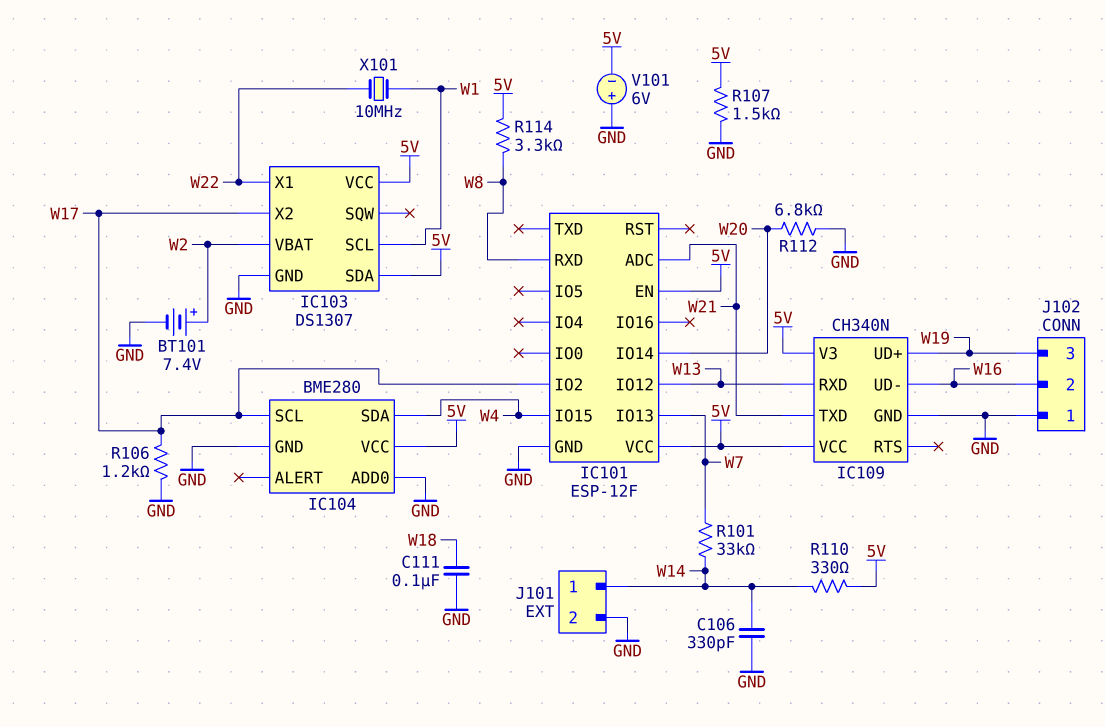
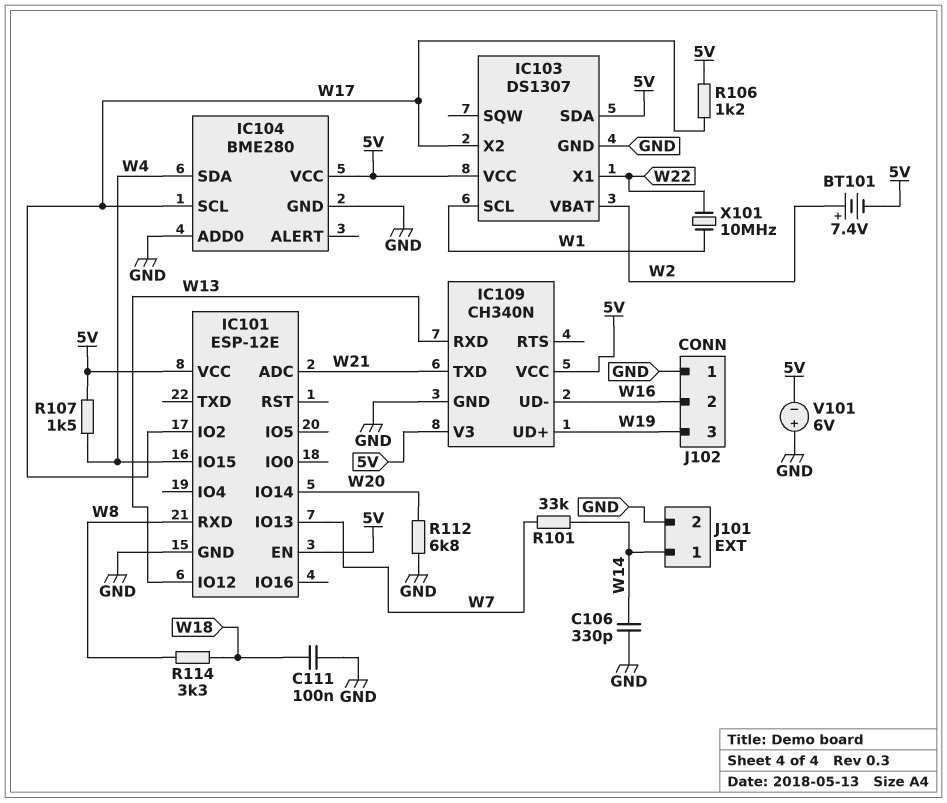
BT101: 7.4V (plus W2, minus GND) -> 7.4V (plus W2, minus 5V)
IC101: ESP-12F -> ESP-12E
R106: 1.2k (GND, W17) -> 1.2k (5V, W17)
R107: 1.5k (5V, GND) -> 1.5k (5V, W4)
R110: 330 (5V, W14) -> none
R114: 3.3k (5V, W8) -> 3.3k (W8, W18)

